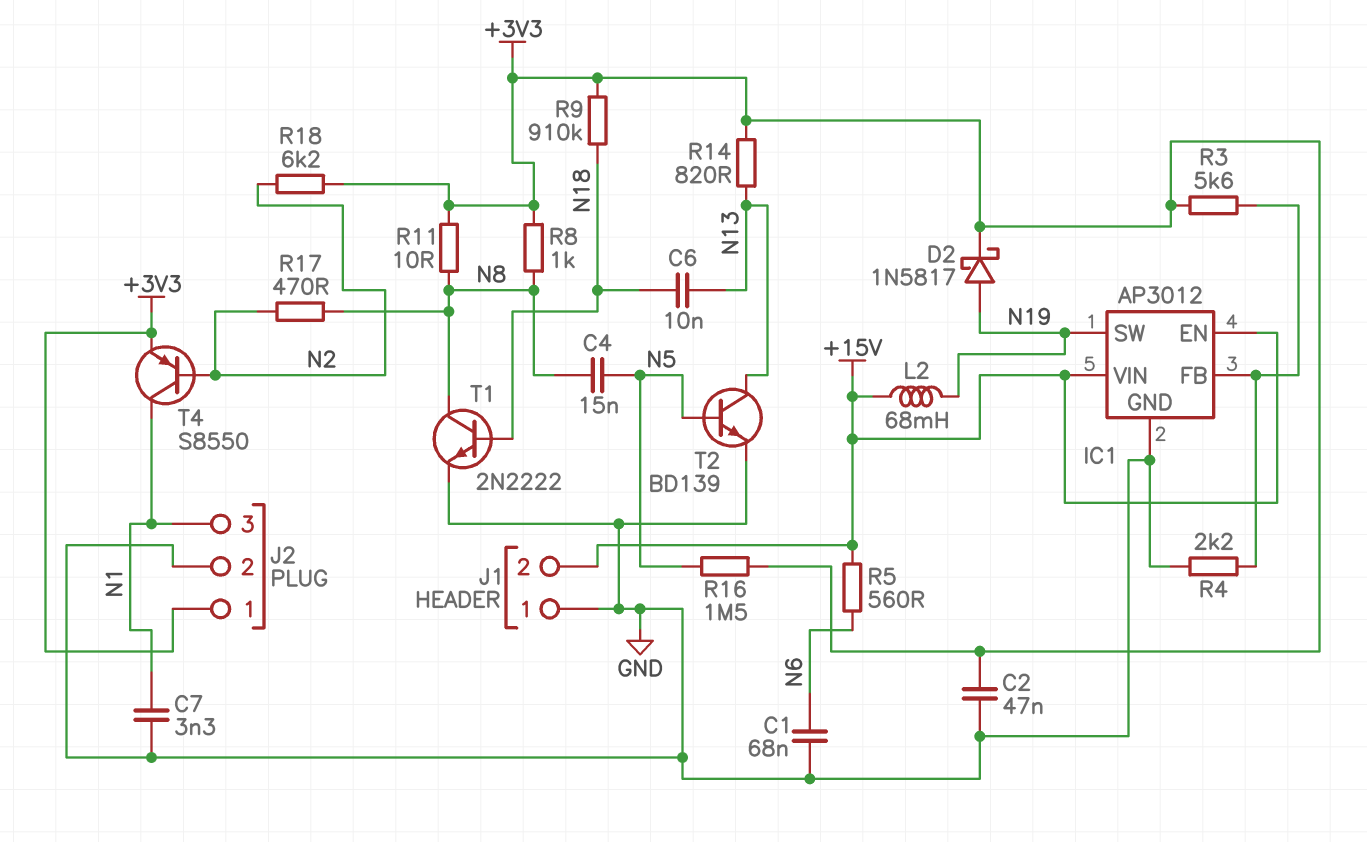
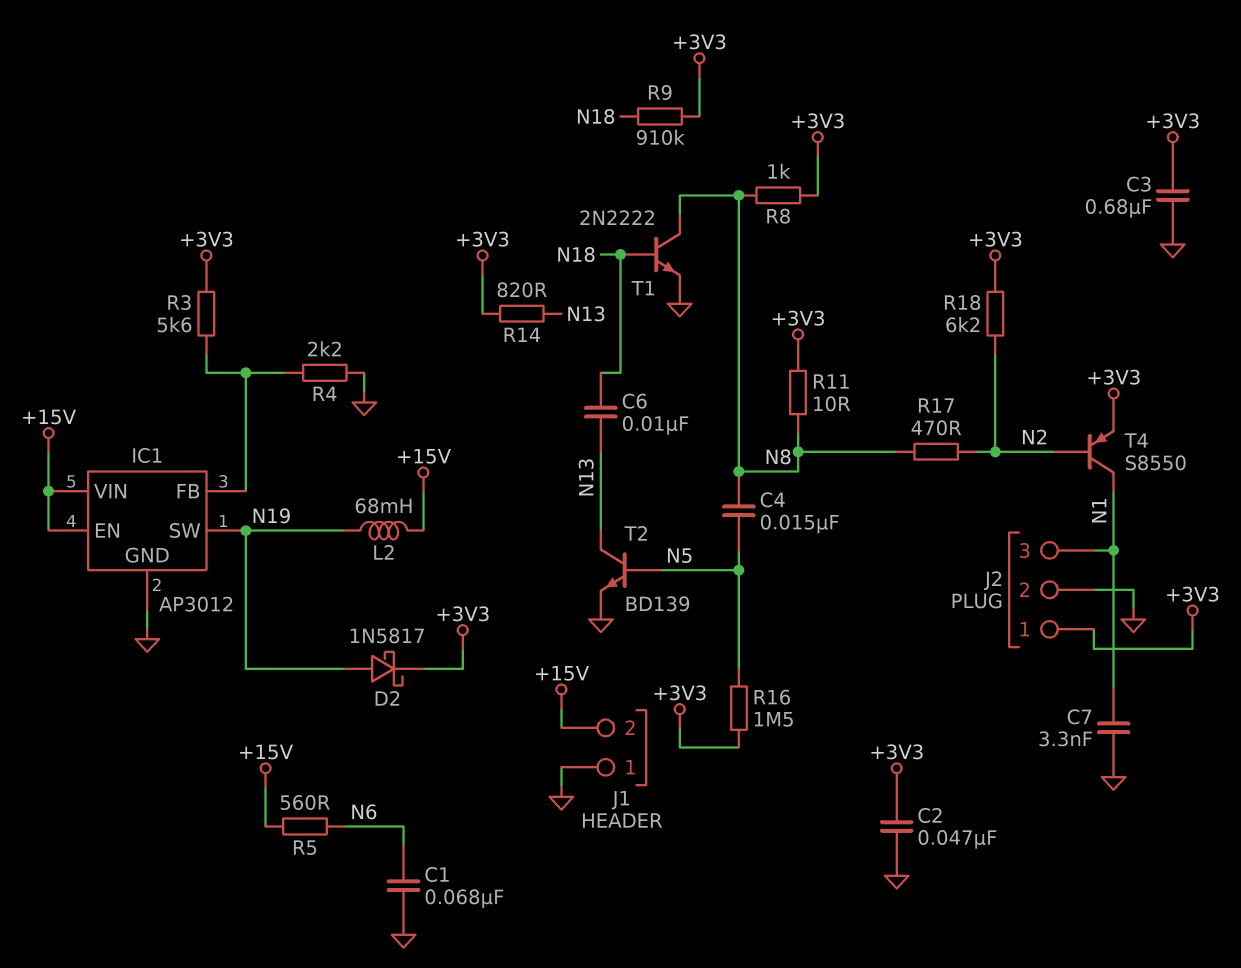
C3: none -> 680nF (+3V3, GND)

